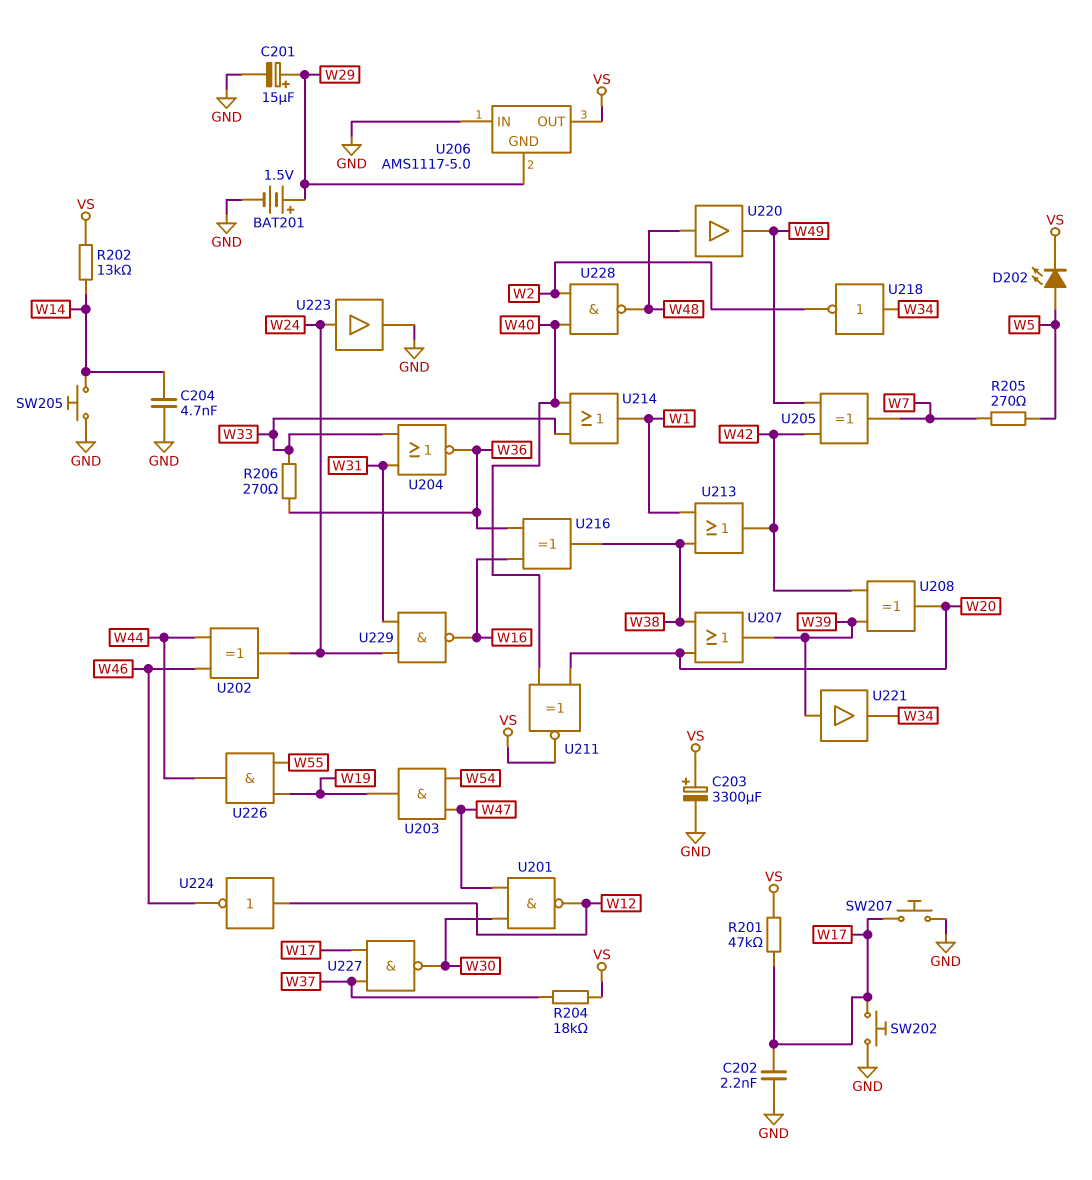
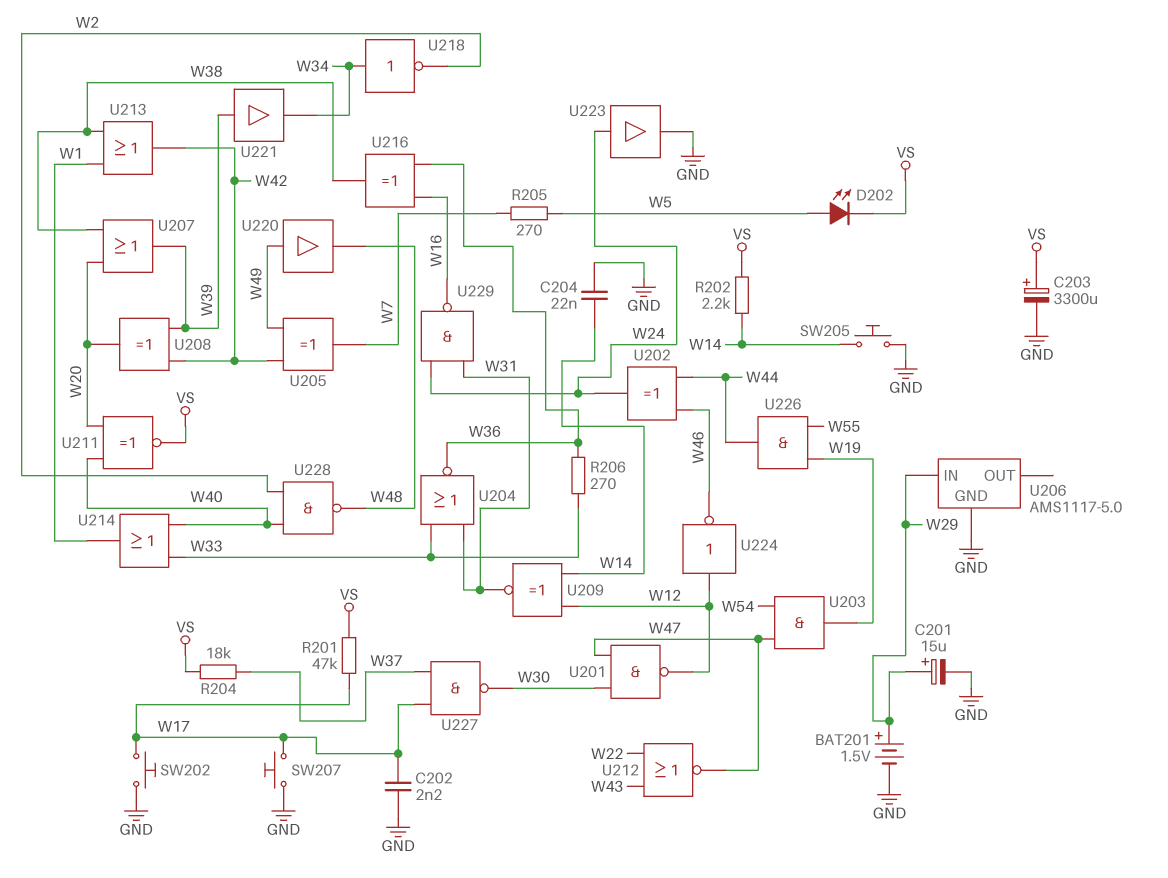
C204: 4.7nF (GND, W14) -> 22nF (GND, W14)
R202: 13k (VS, W14) -> 2.2k (VS, W14)
U206 pin GND: W29 -> GND
U206 pin IN: GND -> W29
U206 pin OUT: VS -> none
U209: none -> XNOR (in W12, in W14, out W31)
U212: none -> NOR (in W22, in W43, out W47)
U220: buffer (in W48, out W49) -> buffer (in W49, out W48)

